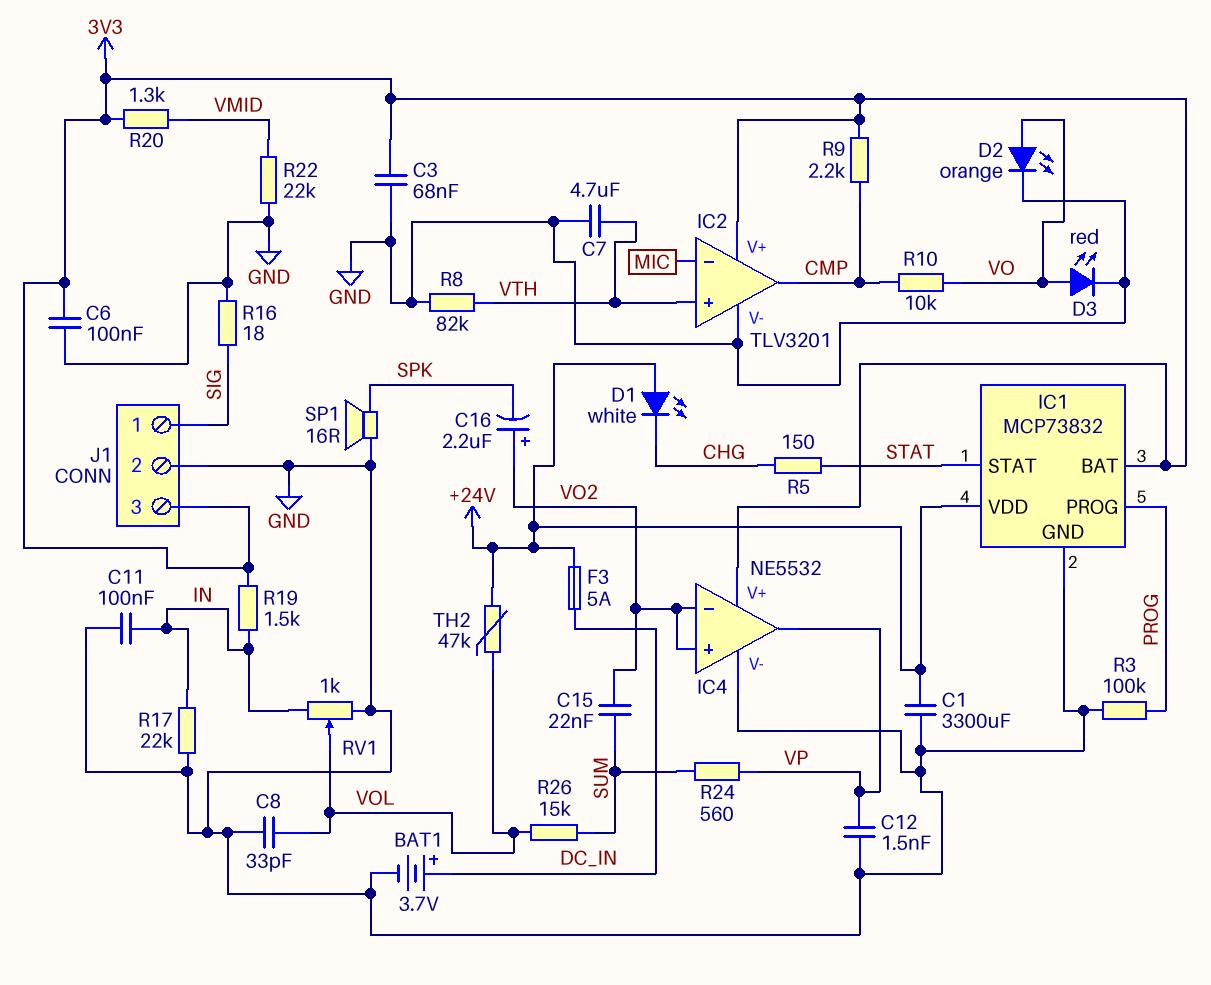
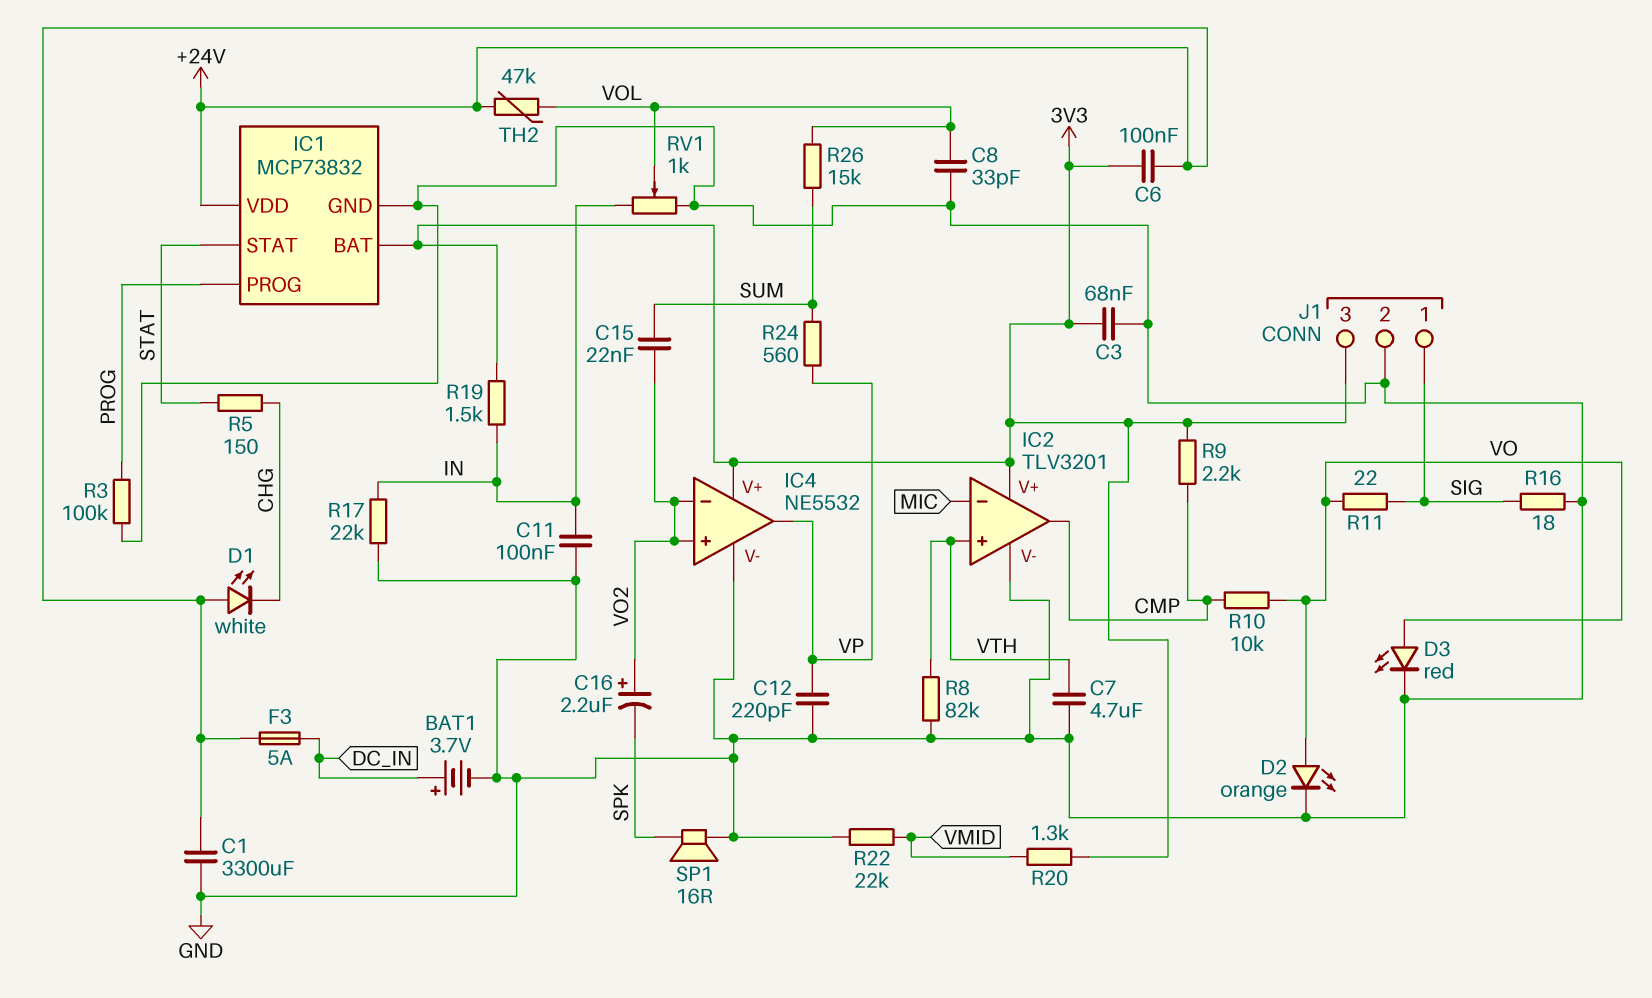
C6: 100nF (3V3, GND) -> 100nF (+24V, 3V3)
C12: 1.5nF (GND, VP) -> 220pF (GND, VP)
R11: none -> 22 (SIG, VO)

